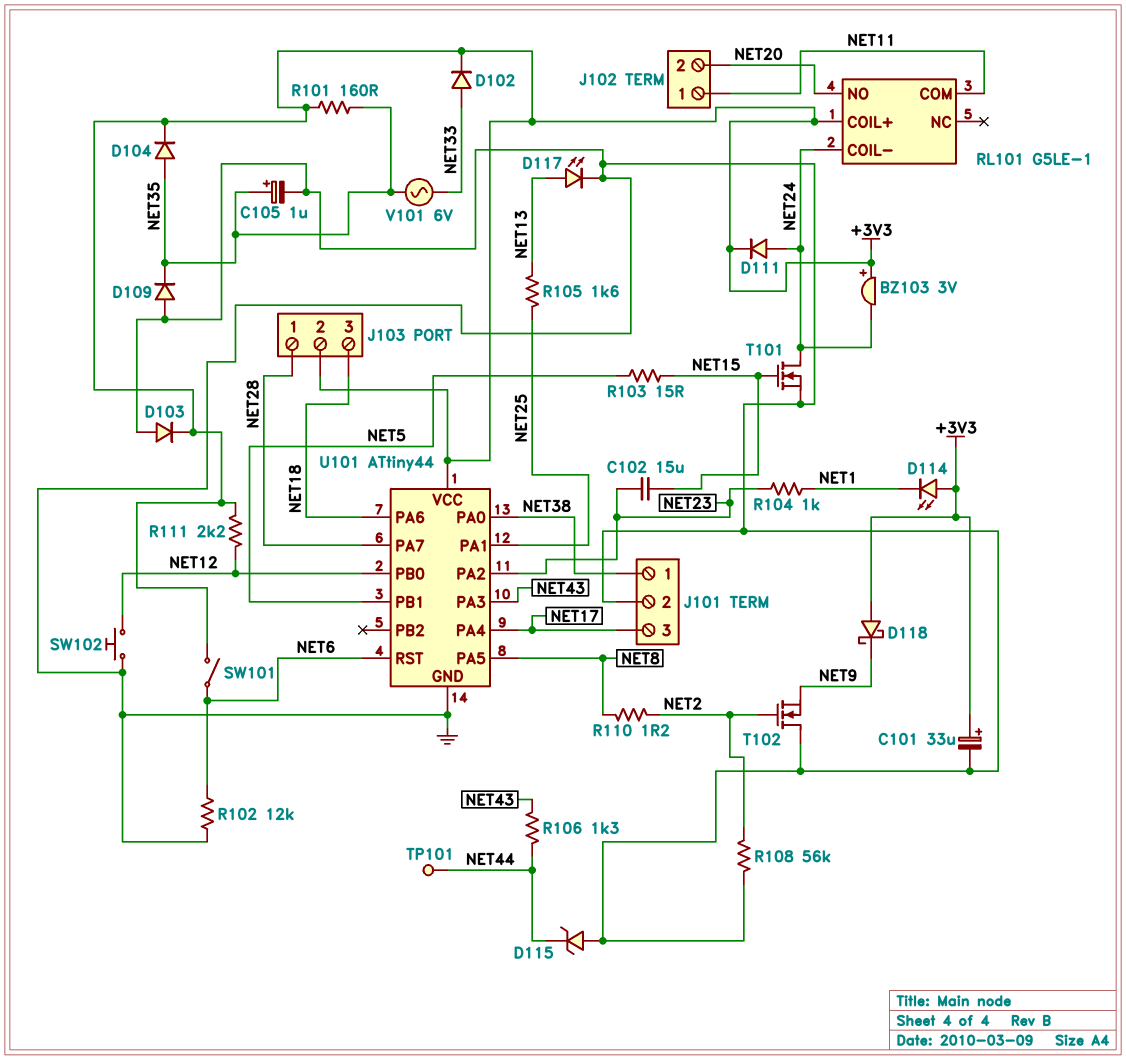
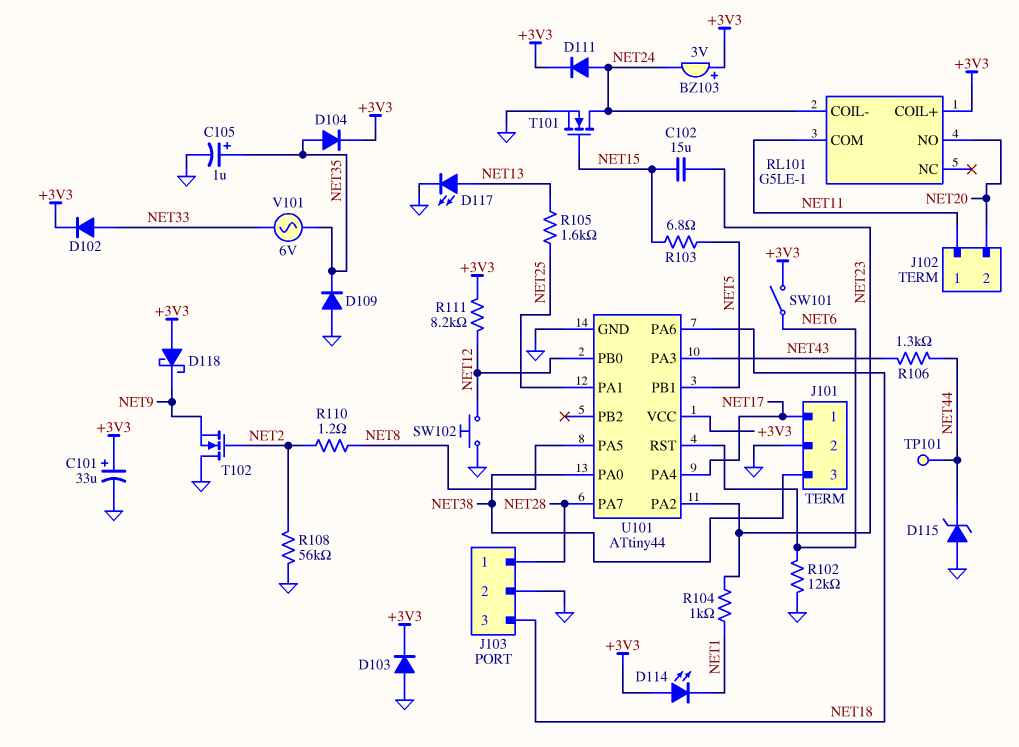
J101 pin 1: NET38 -> NET17
J101 pin 3: NET17 -> NET38
J103 pin 2: +3V3 -> GND
R101: 160 (+3V3, NET35) -> none
R103: 15 (NET5, NET15) -> 6.8 (NET5, NET15)
R111: 2.2k (+3V3, NET12) -> 8.2k (+3V3, NET12)

